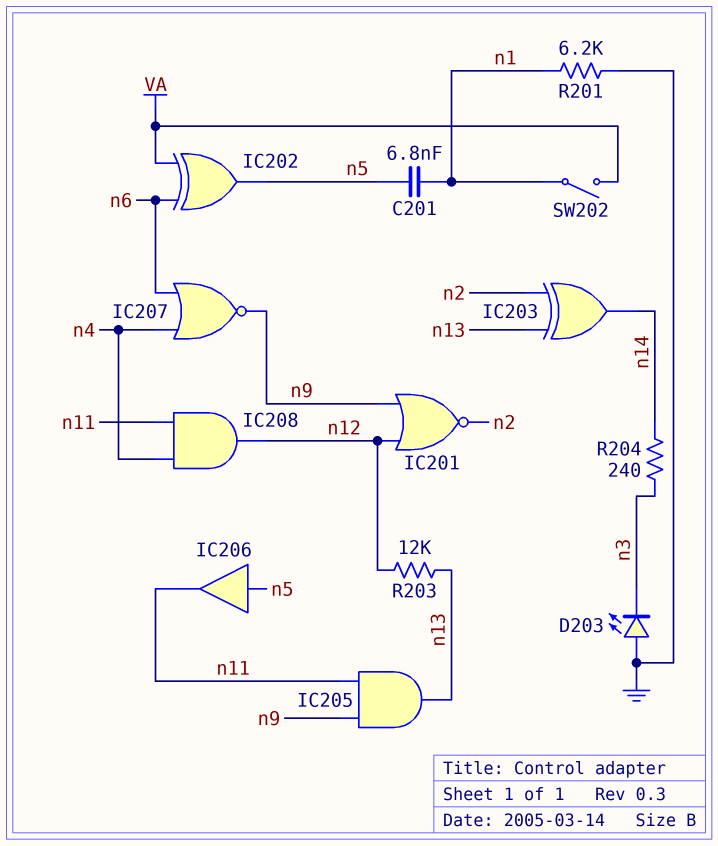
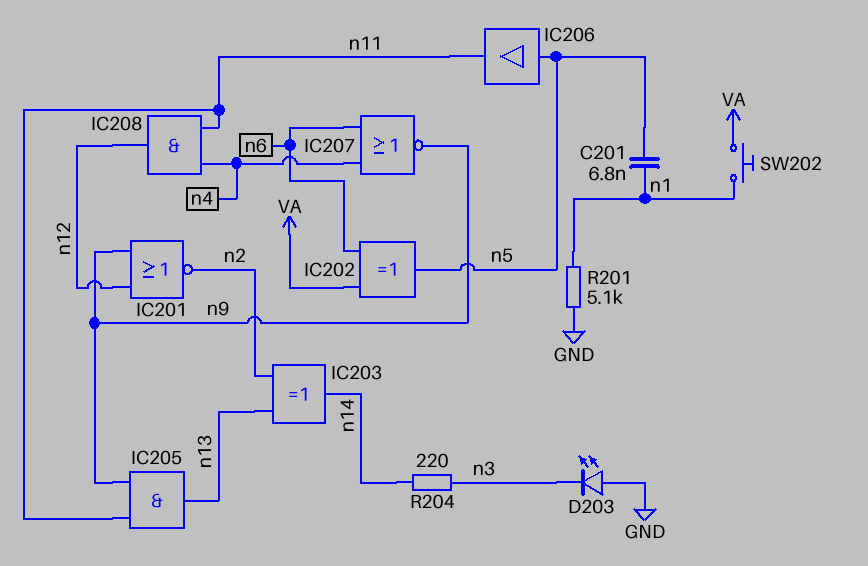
R201: 6.2k (GND, n1) -> 5.1k (GND, n1)
R203: 12k (n12, n13) -> none
R204: 240 (n3, n14) -> 220 (n3, n14)
SW202: switch (VA, n1) -> button (VA, n1)

